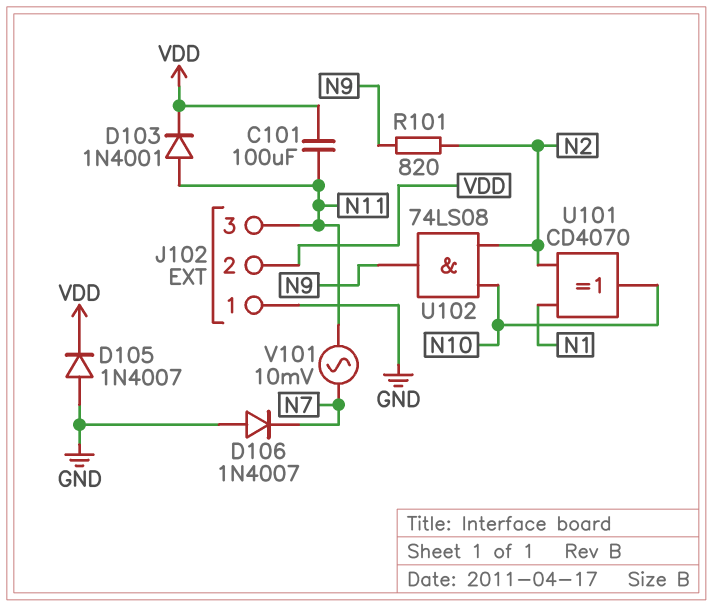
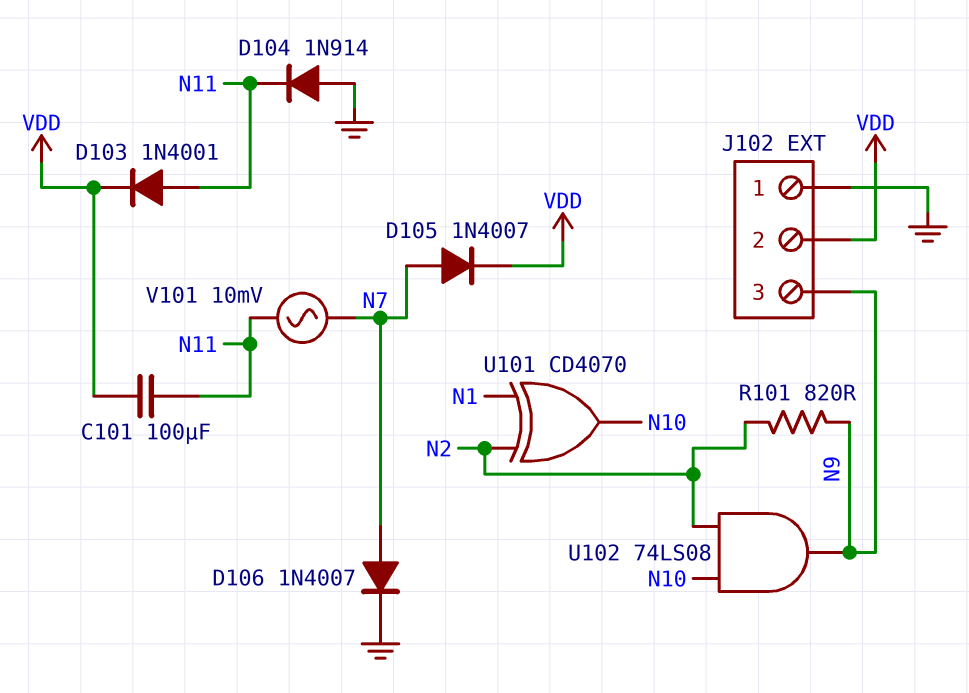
D104: none -> diode 1N914 (A GND, K N11)
D105: diode 1N4007 (A GND, K VDD) -> diode 1N4007 (A N7, K VDD)
D106: diode 1N4007 (A GND, K N7) -> diode 1N4007 (A N7, K GND)
J102 pin 3: N11 -> N9

